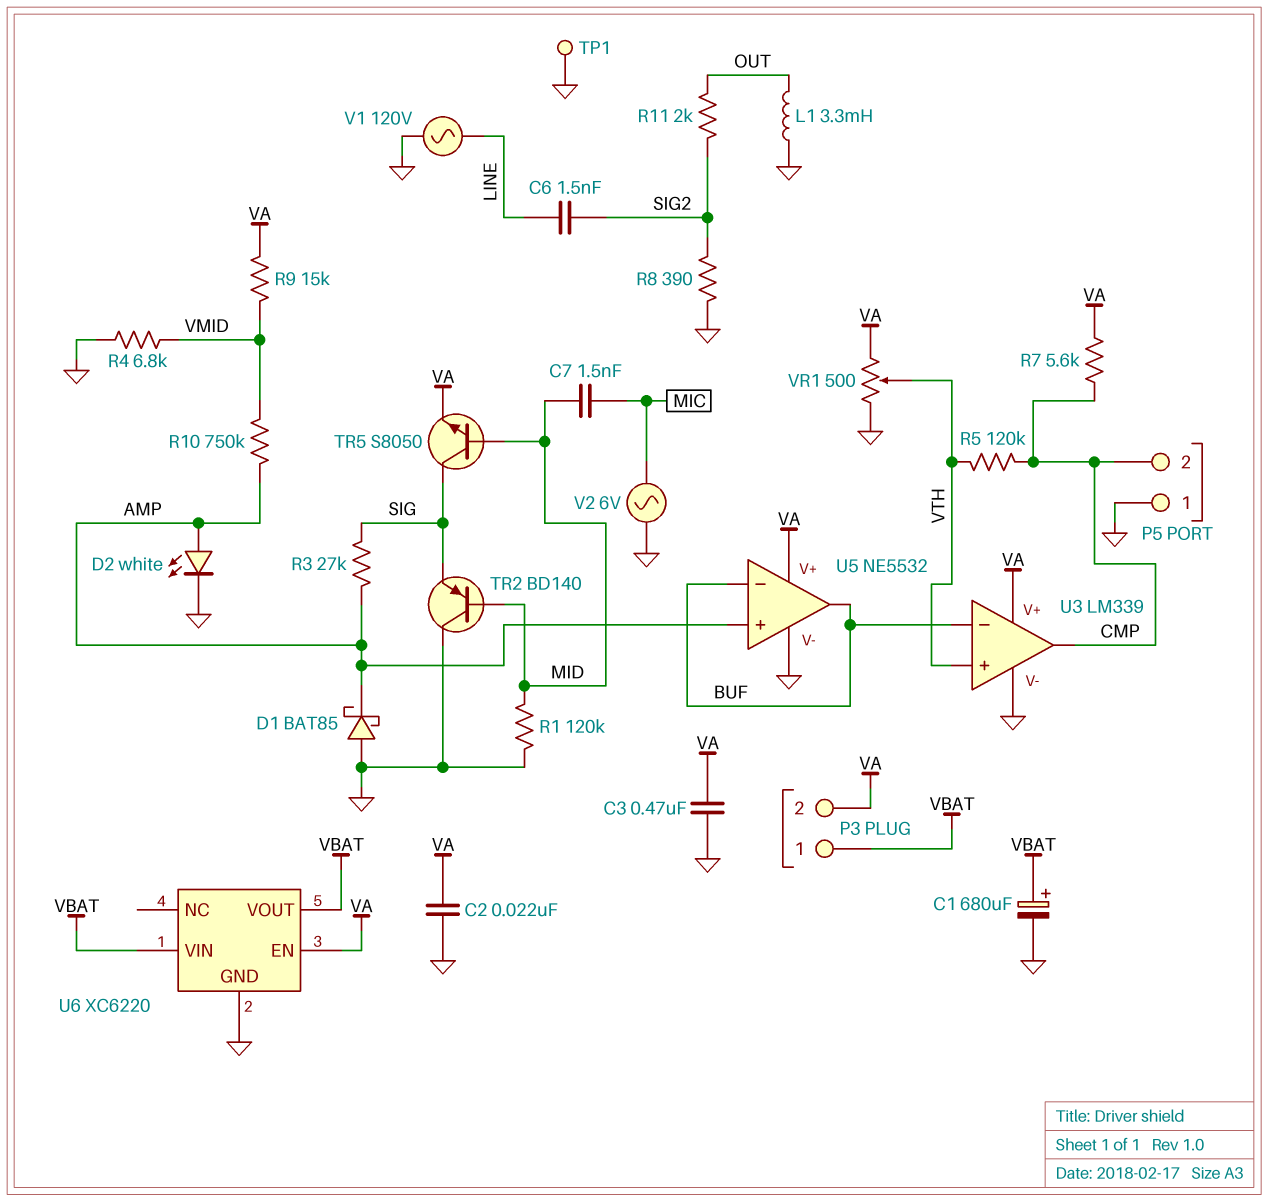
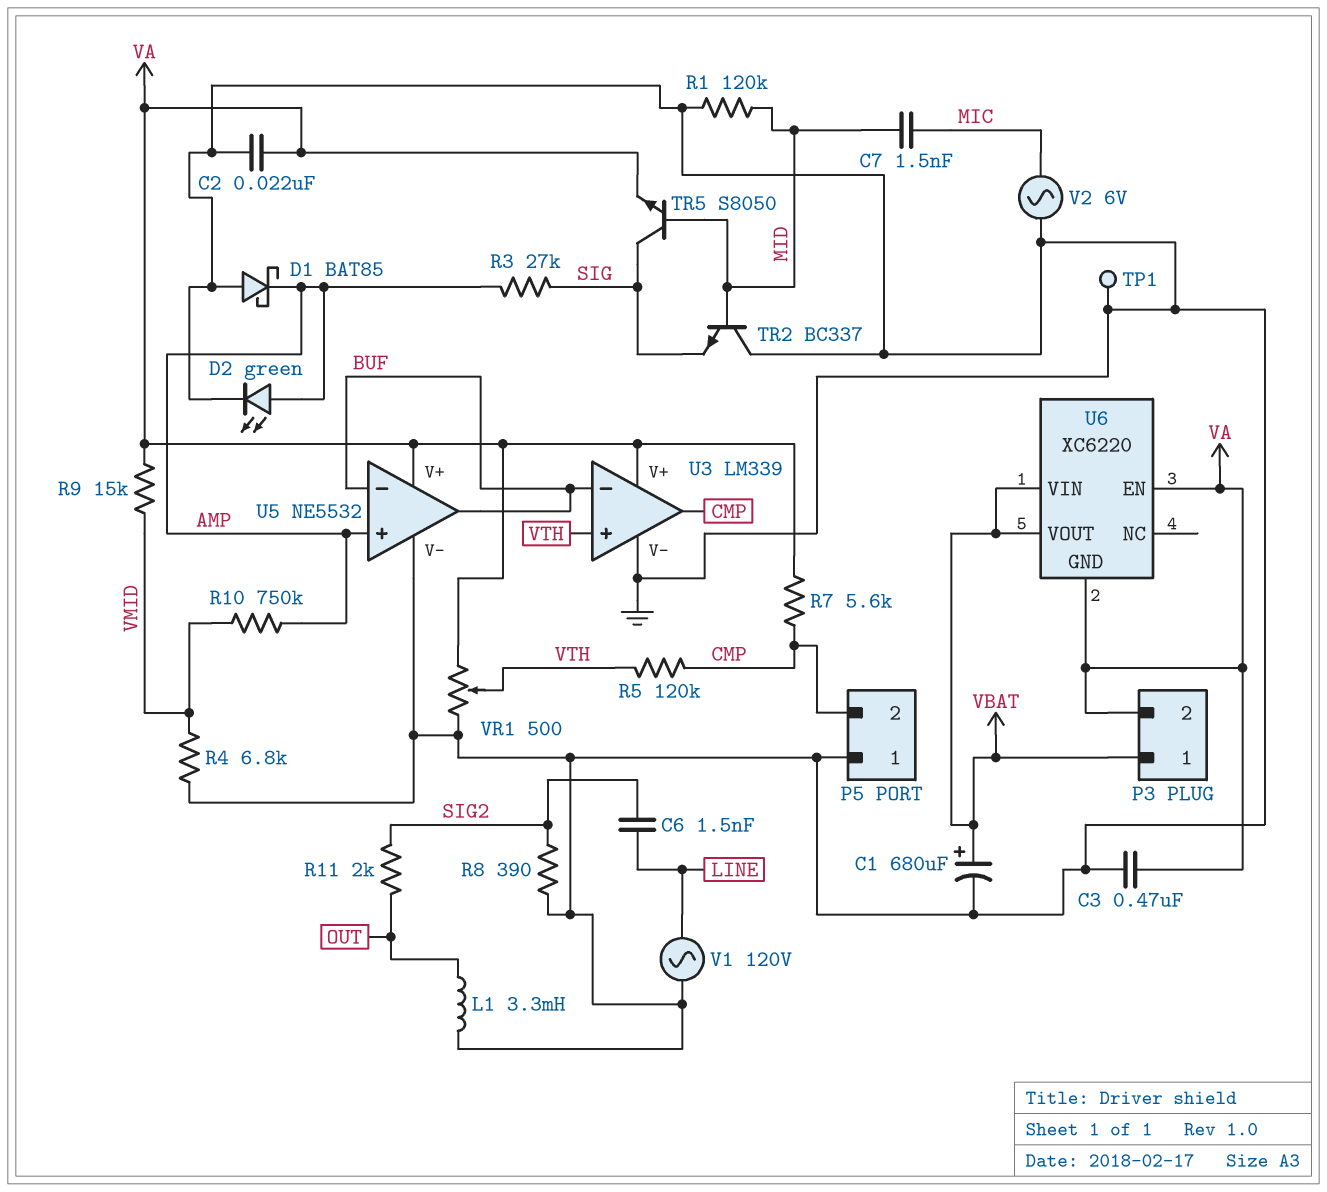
D2: LED white (A AMP, K GND) -> LED green (A AMP, K GND)
TR2: PNP BD140 (B MID, C GND, E SIG) -> NPN BC337 (B MID, C GND, E SIG)
U6 pin GND: GND -> VA

